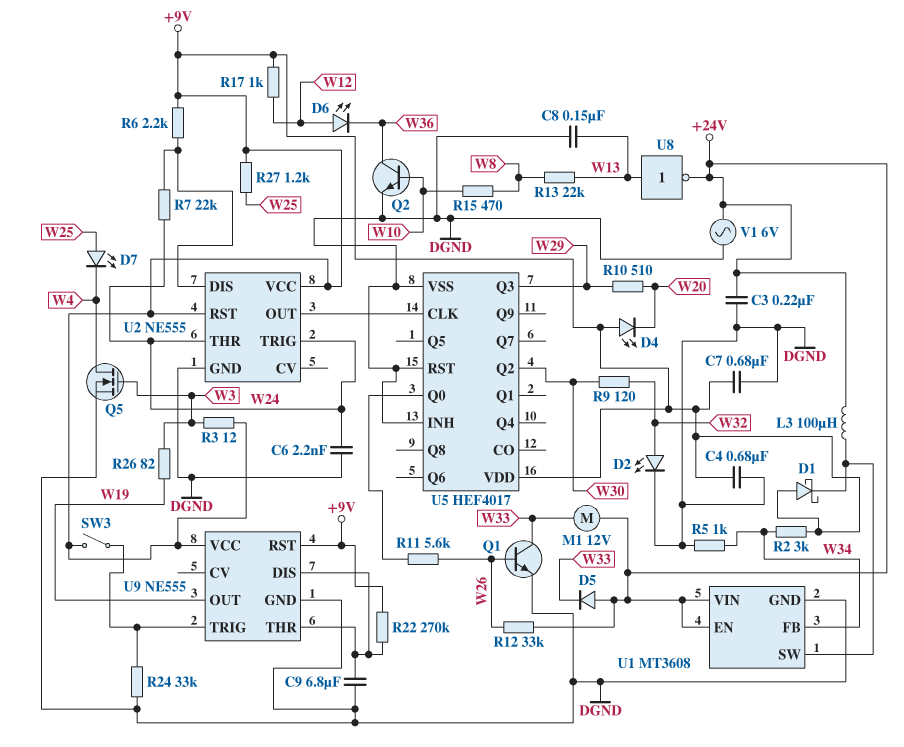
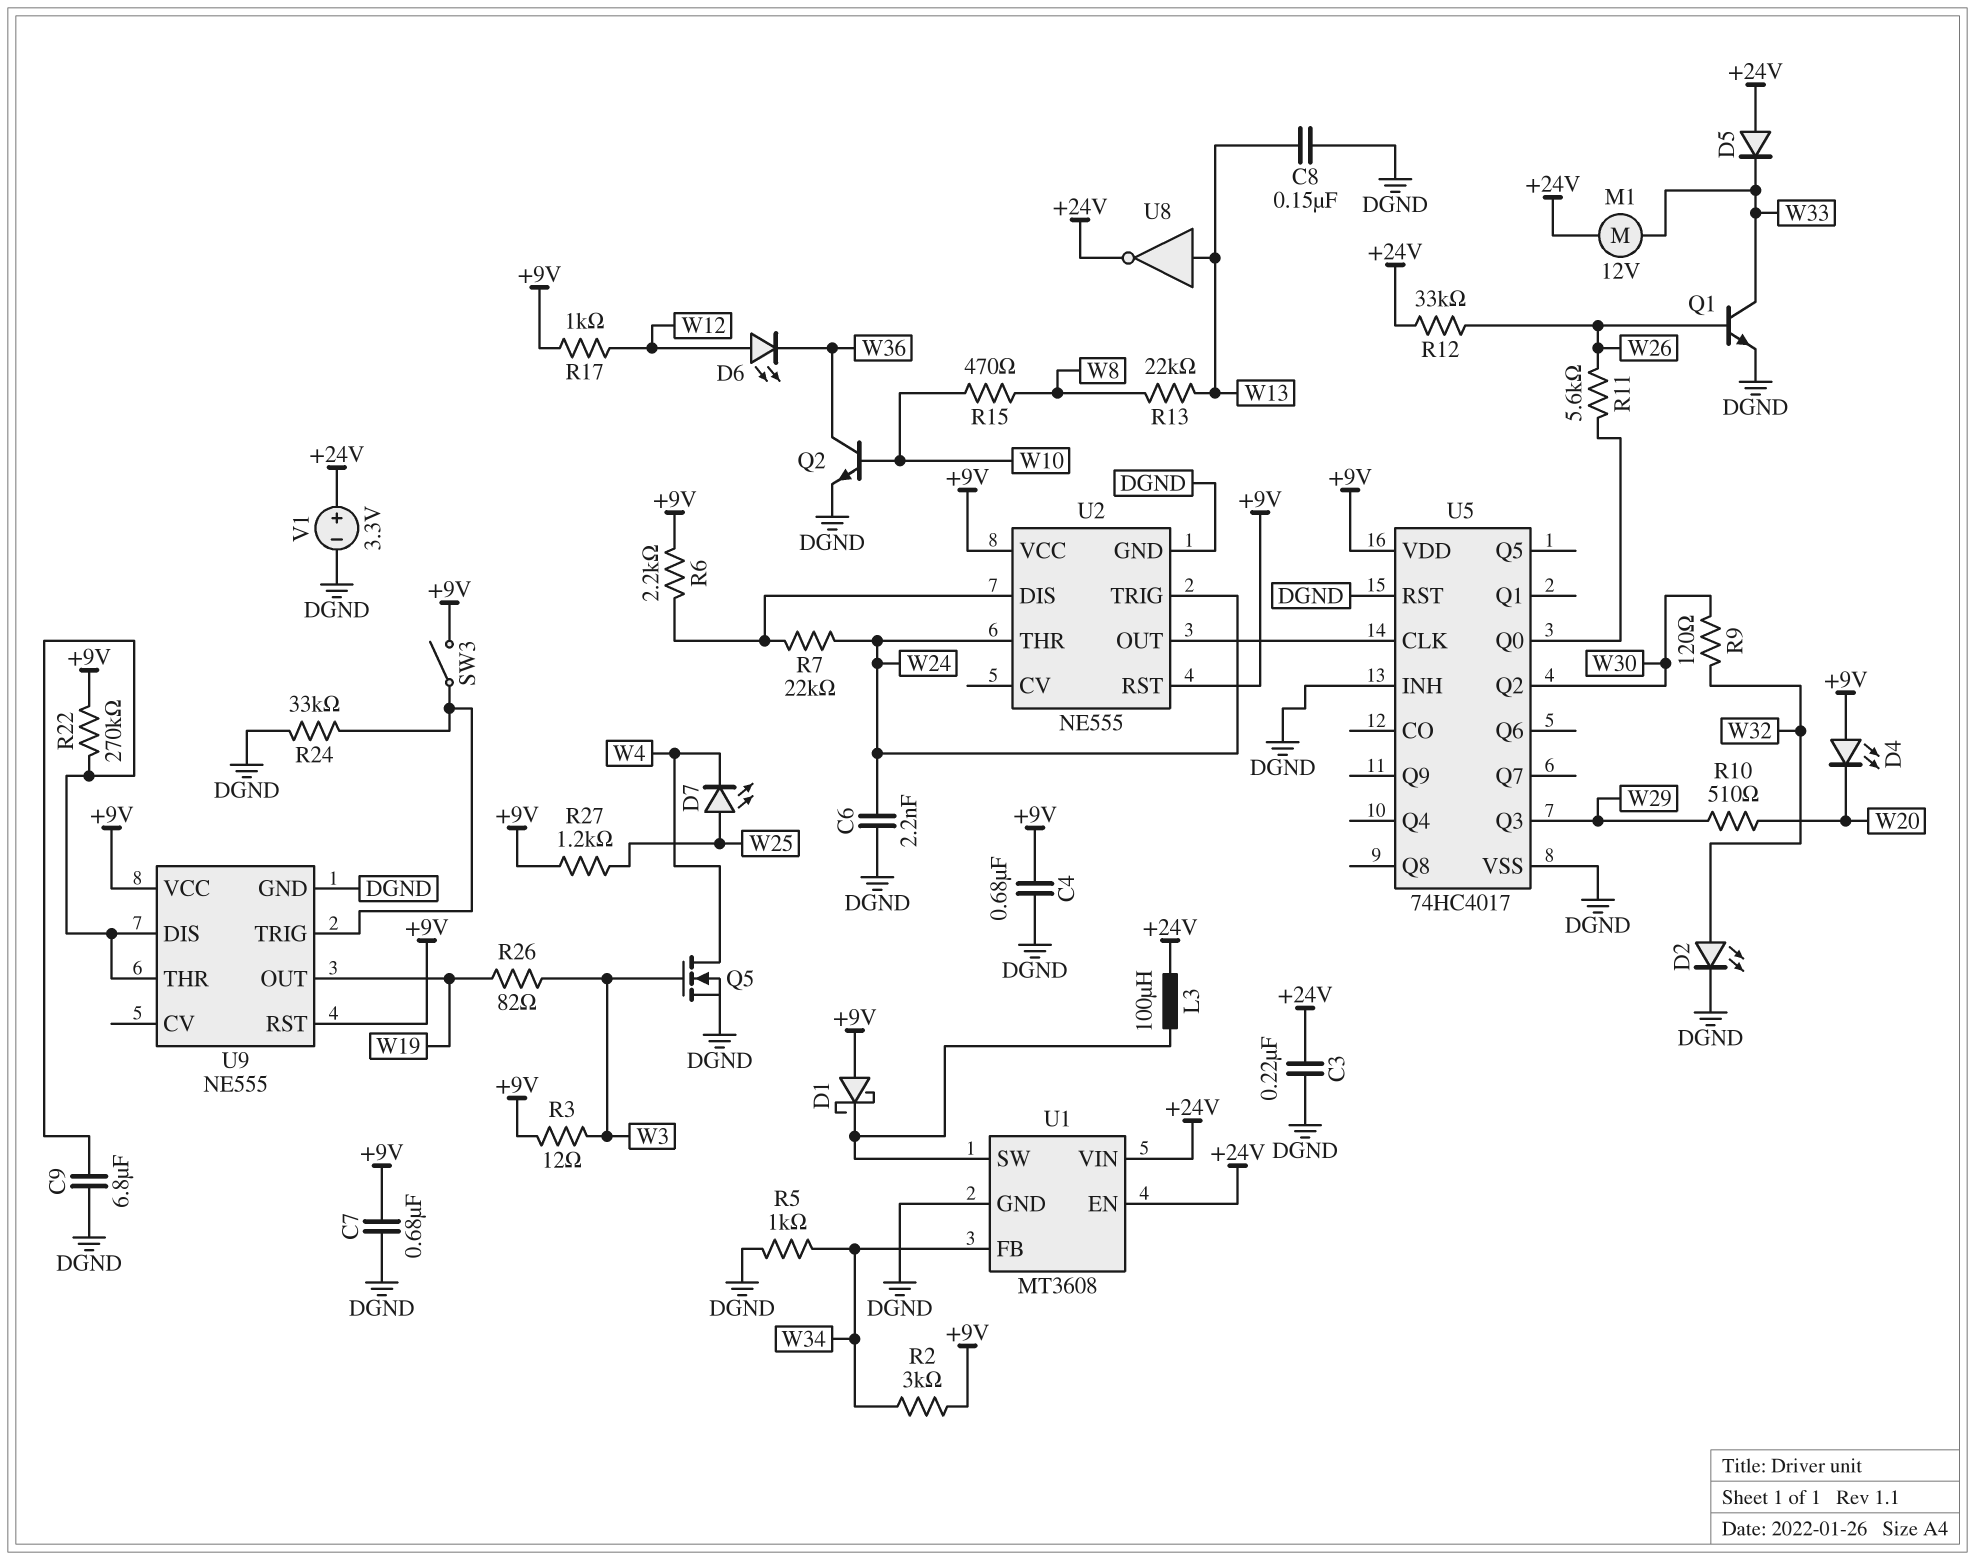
U5: HEF4017 -> 74HC4017
V1: AC 6V (+24V, DGND) -> 3.3V (plus +24V, minus DGND)

